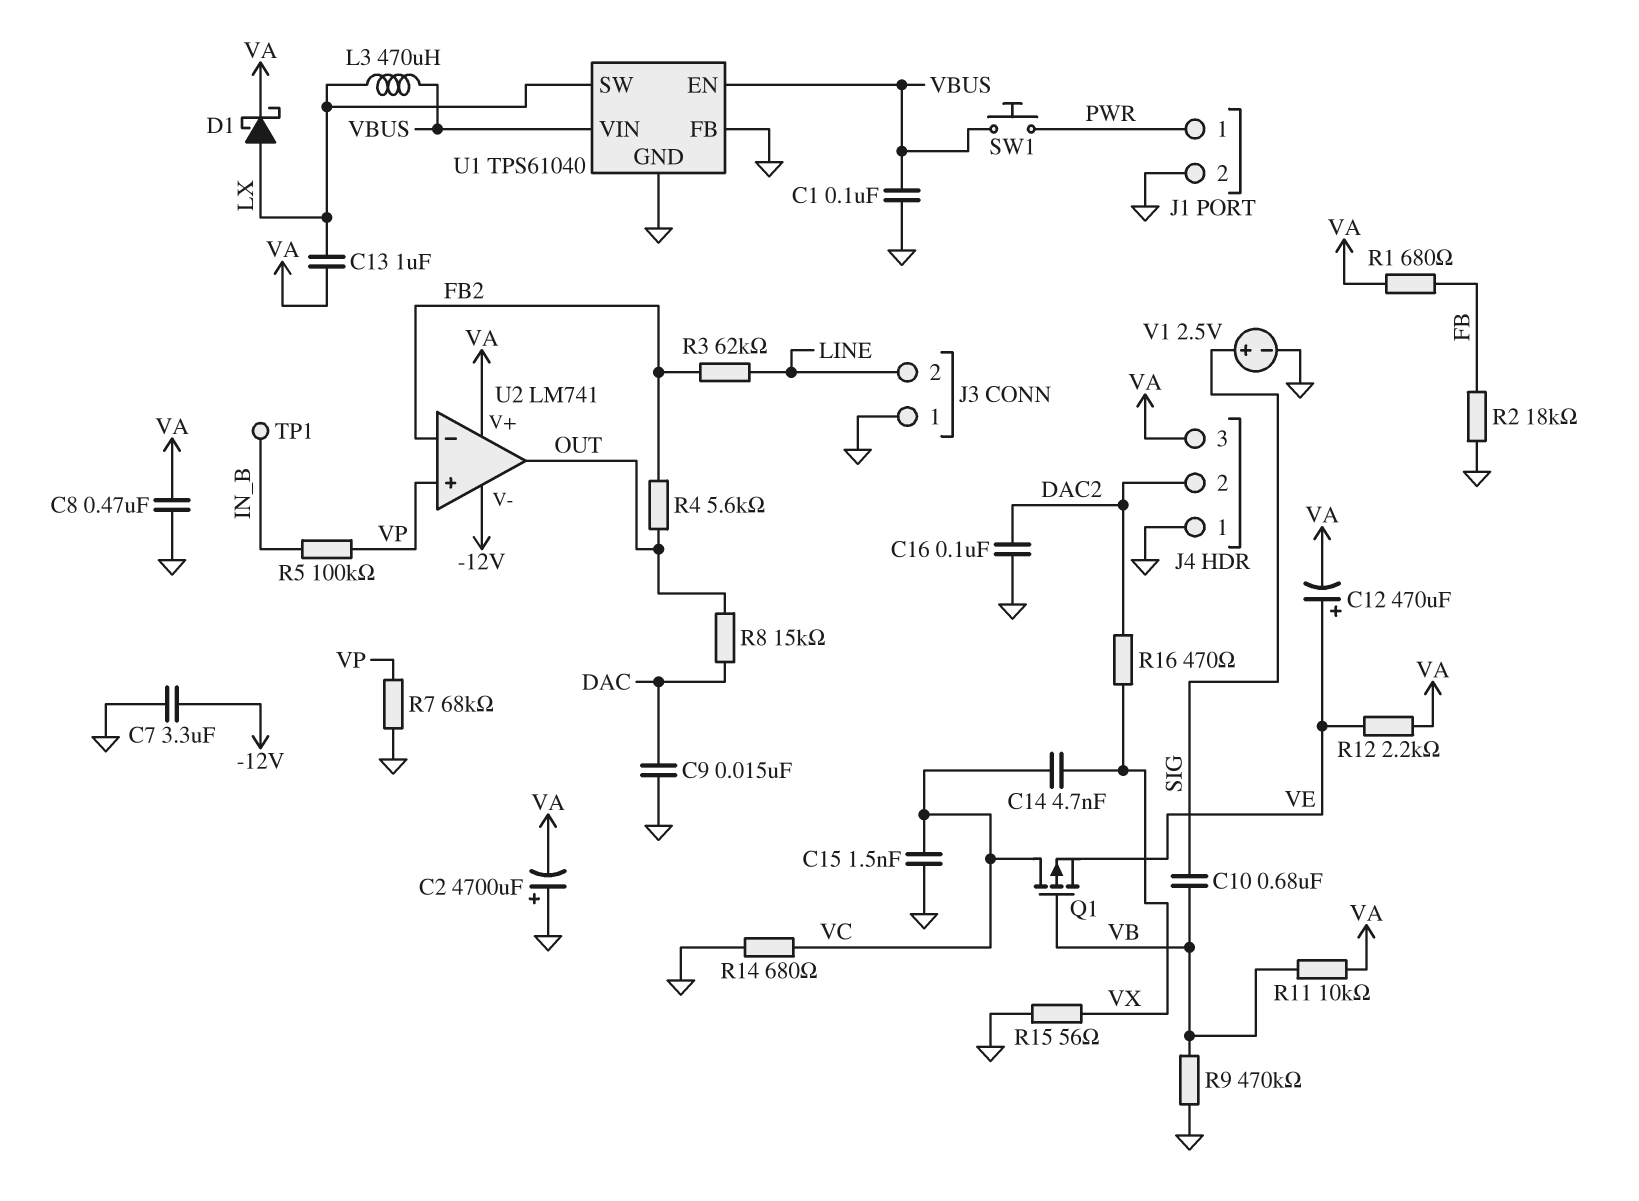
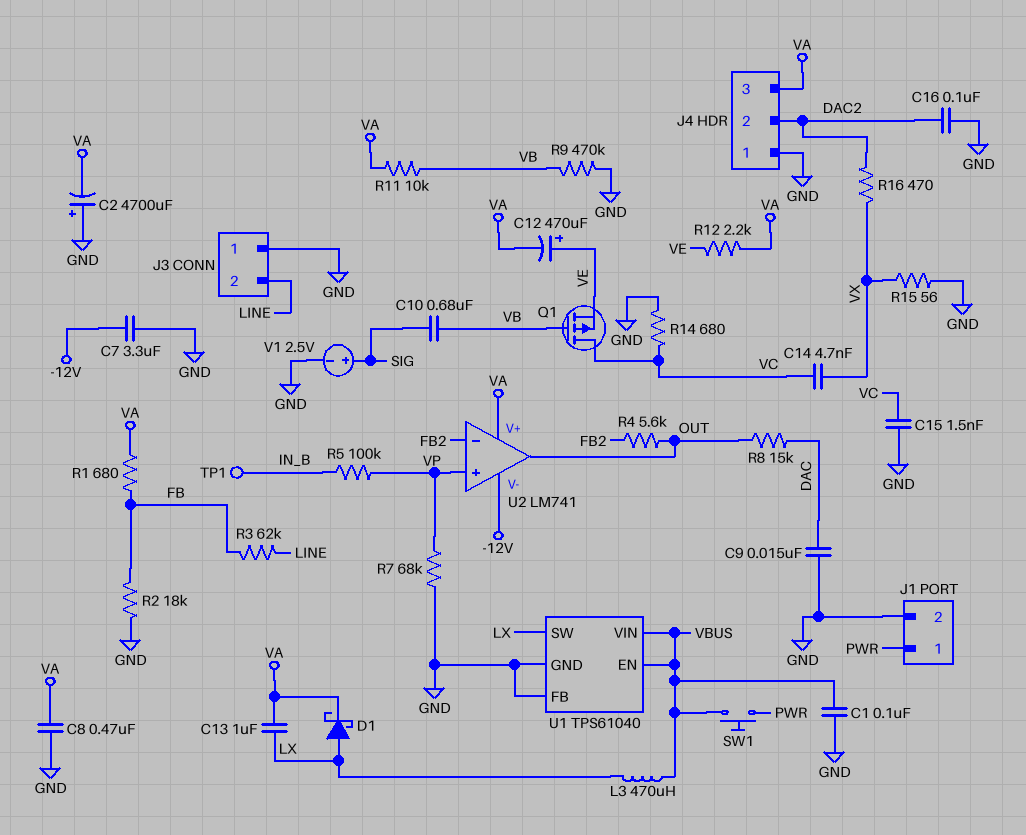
R3: 62k (FB2, LINE) -> 62k (FB, LINE)

